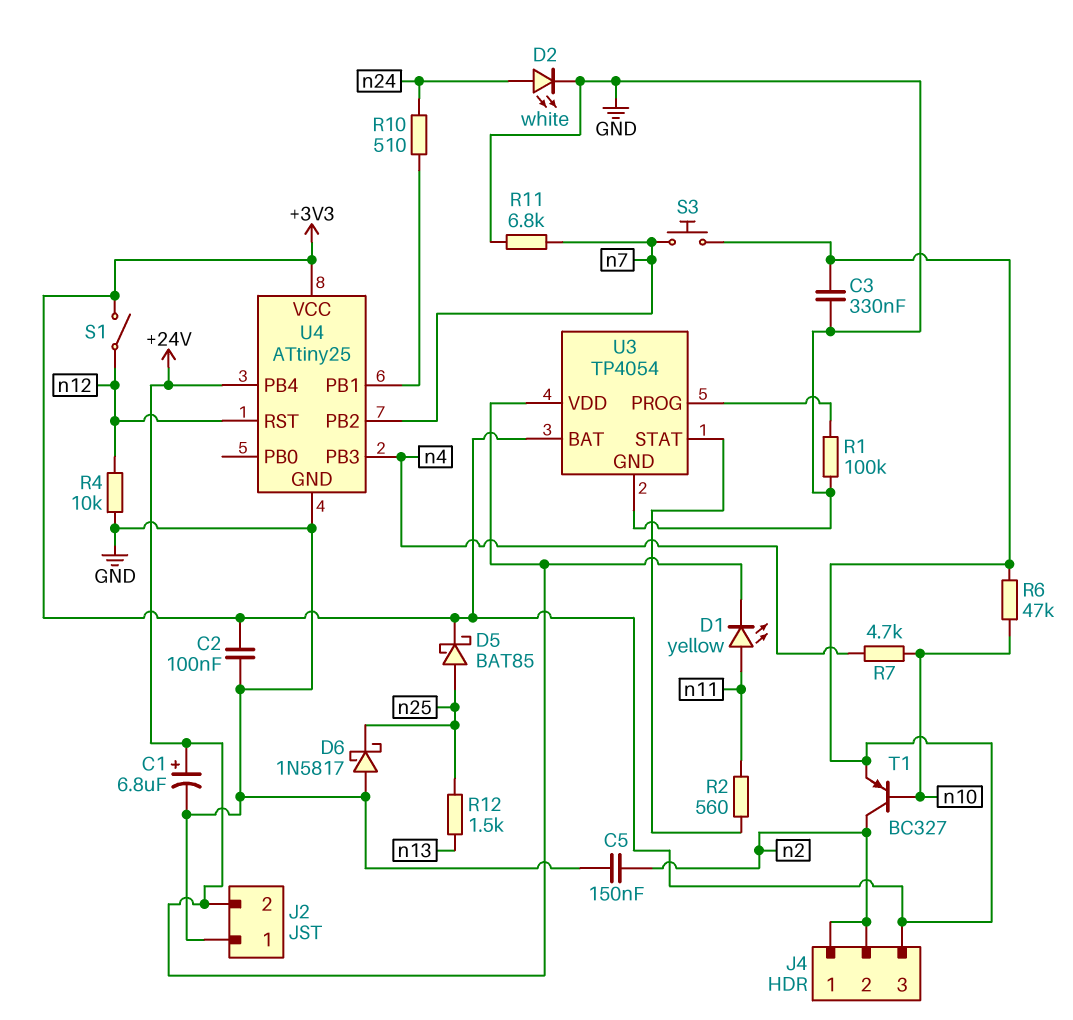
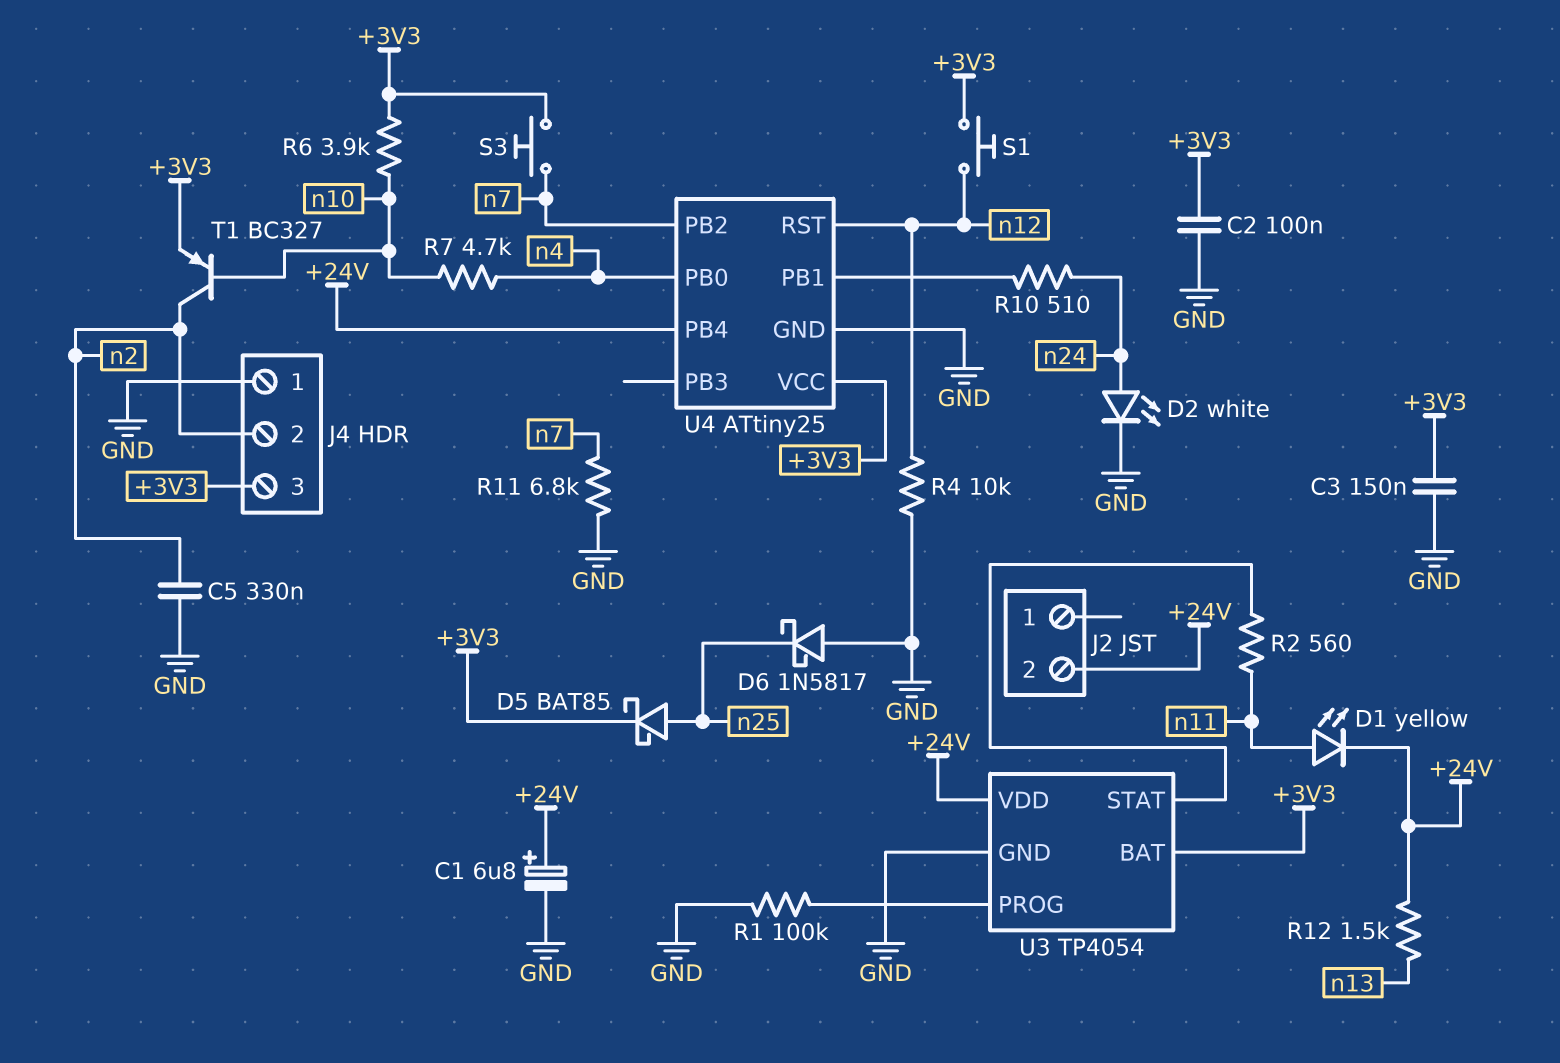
C3: 330nF (+3V3, GND) -> 150nF (+3V3, GND)
C5: 150nF (GND, n2) -> 330nF (GND, n2)
J2 pin 1: GND -> none
J4 pin 1: n2 -> GND
R6: 47k (+3V3, n10) -> 3.9k (+3V3, n10)
R12: 1.5k (n13, n25) -> 1.5k (+24V, n13)
S1: switch (+3V3, n12) -> button (+3V3, n12)
U4 pin PB0: none -> n4
U4 pin PB3: n4 -> none

